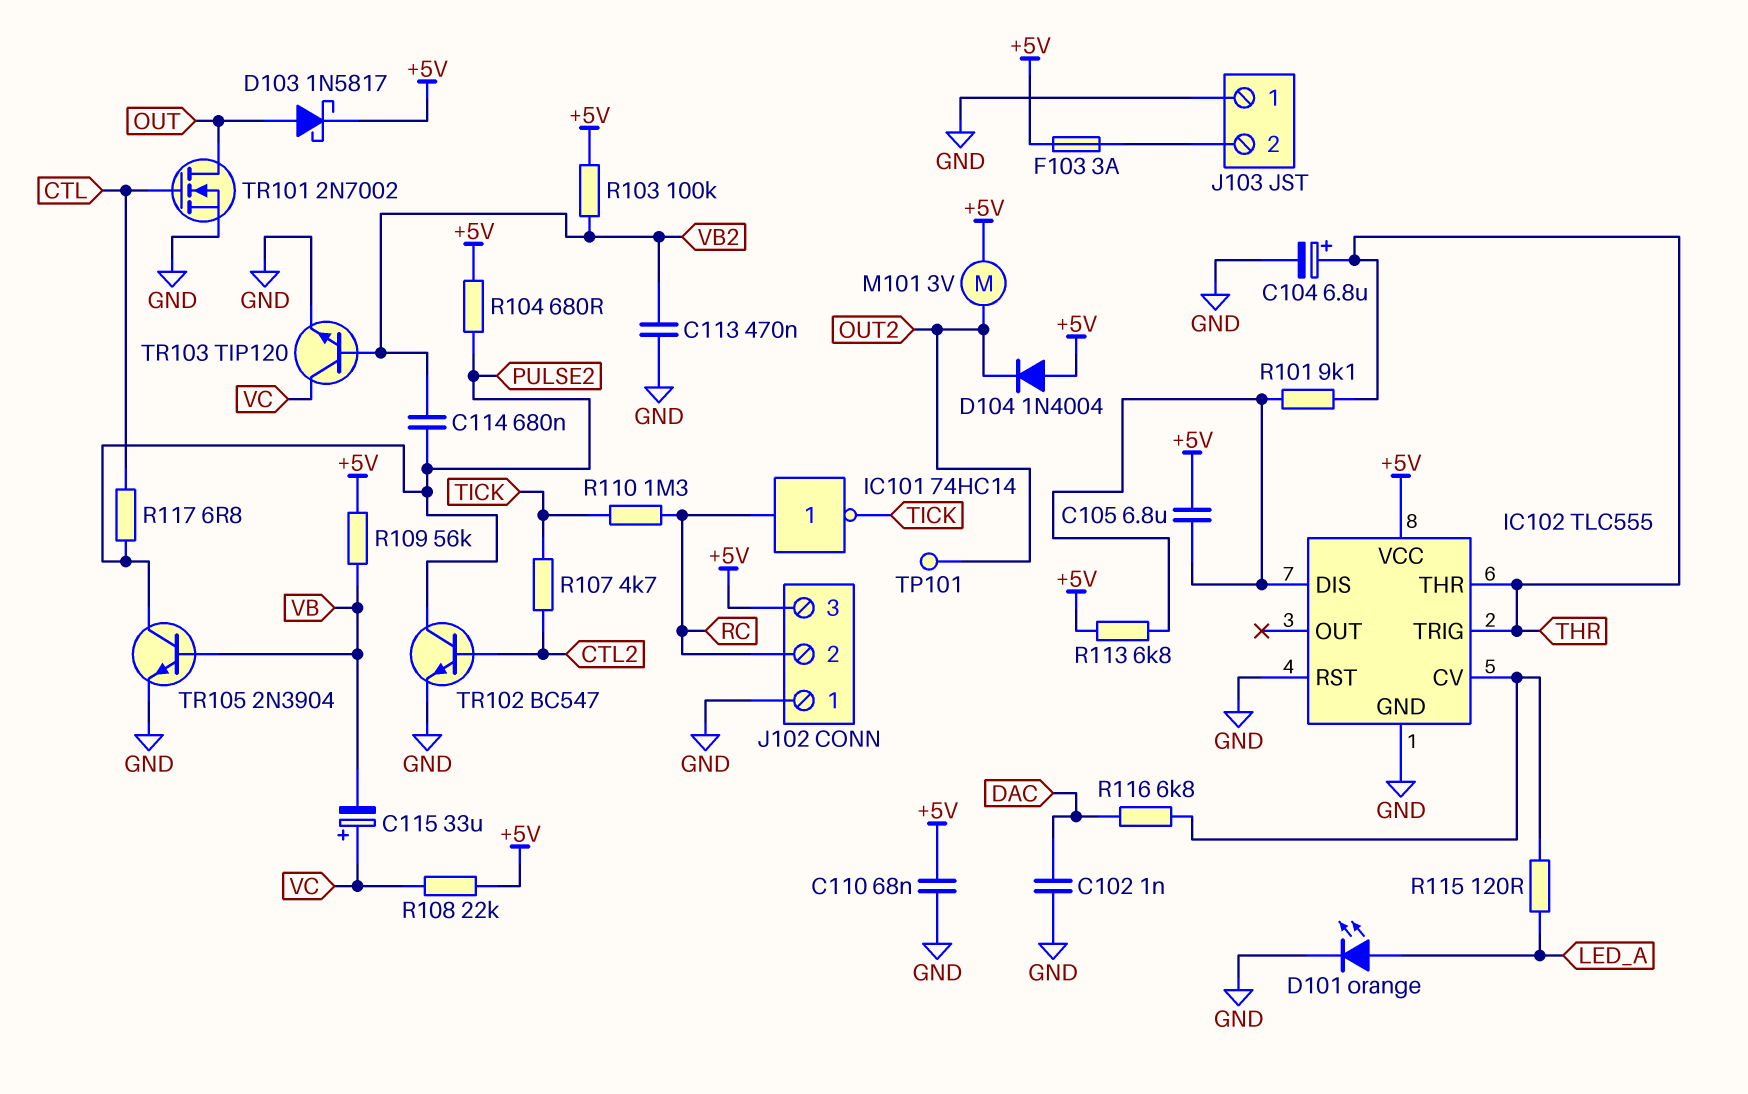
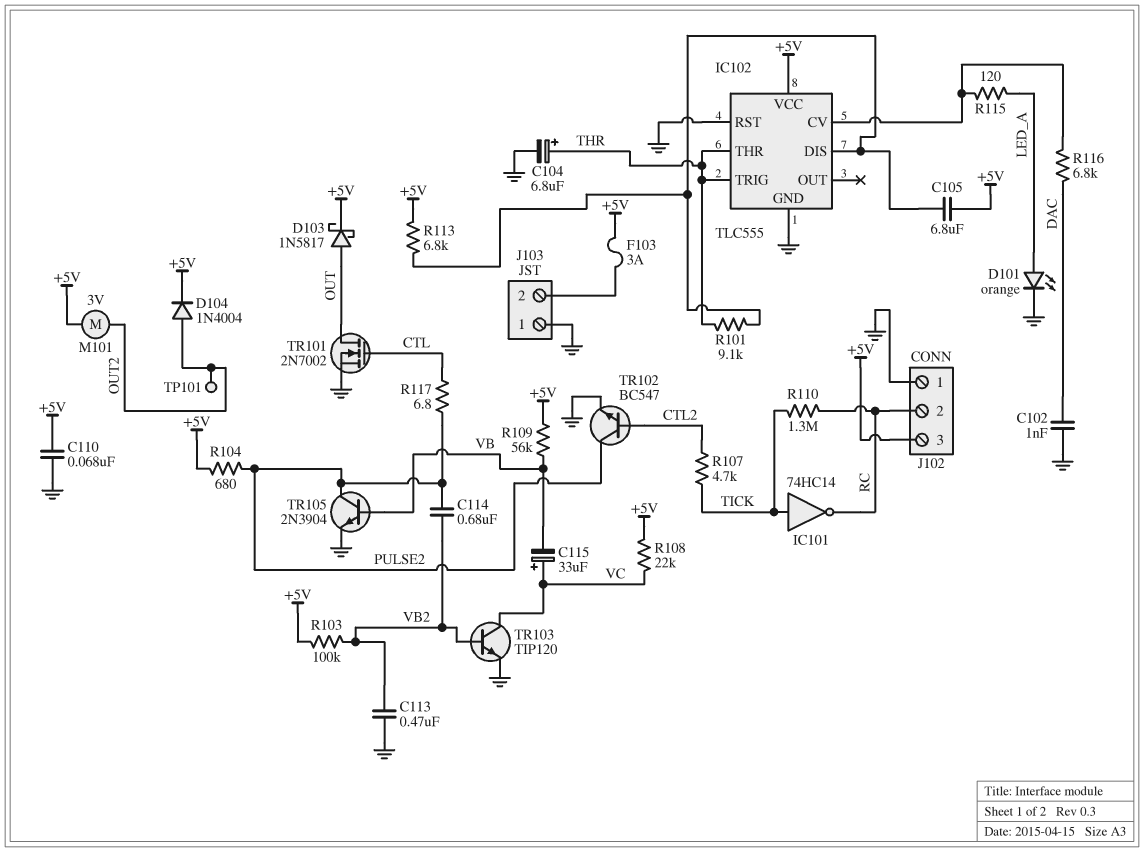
D104: diode 1N4004 (A +5V, K OUT2) -> diode 1N4004 (A OUT2, K +5V)
IC101: NOT 74HC14 (in RC, out TICK) -> NOT 74HC14 (in TICK, out RC)

